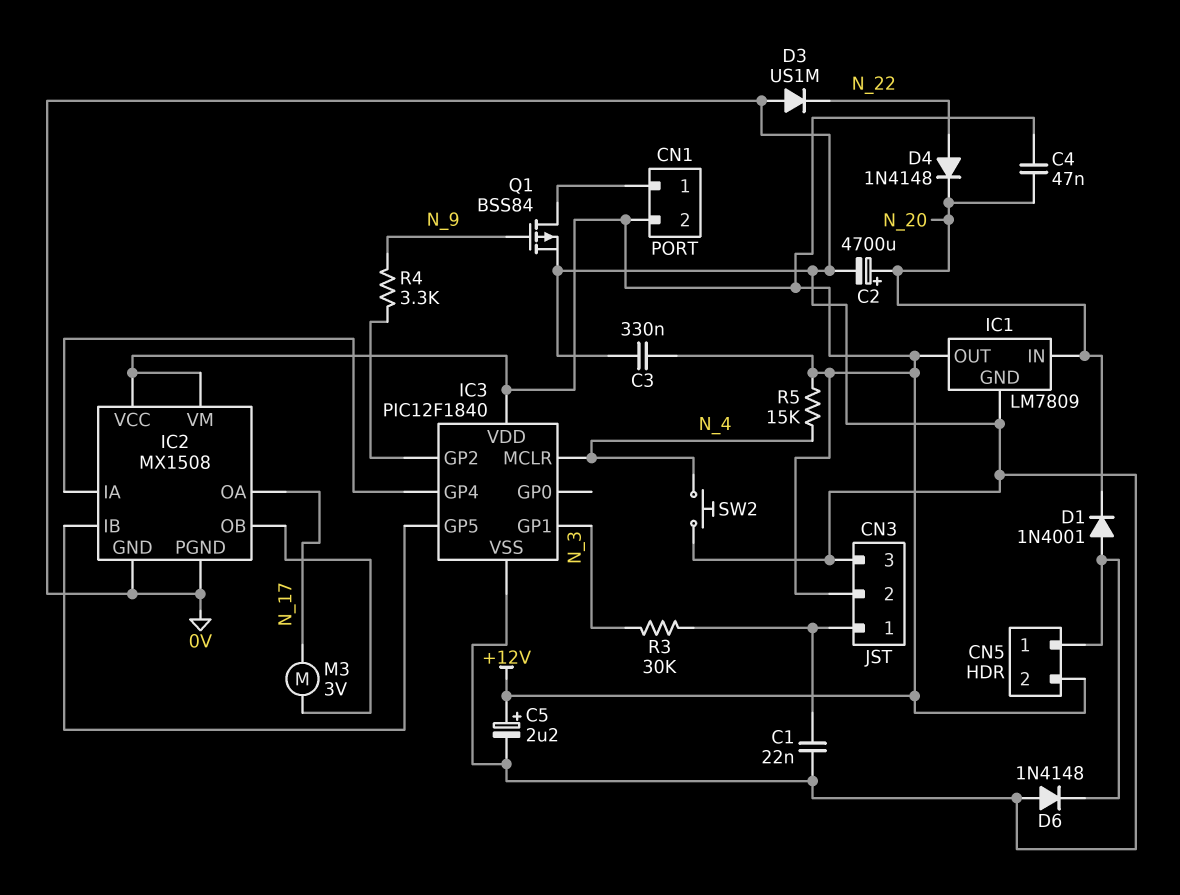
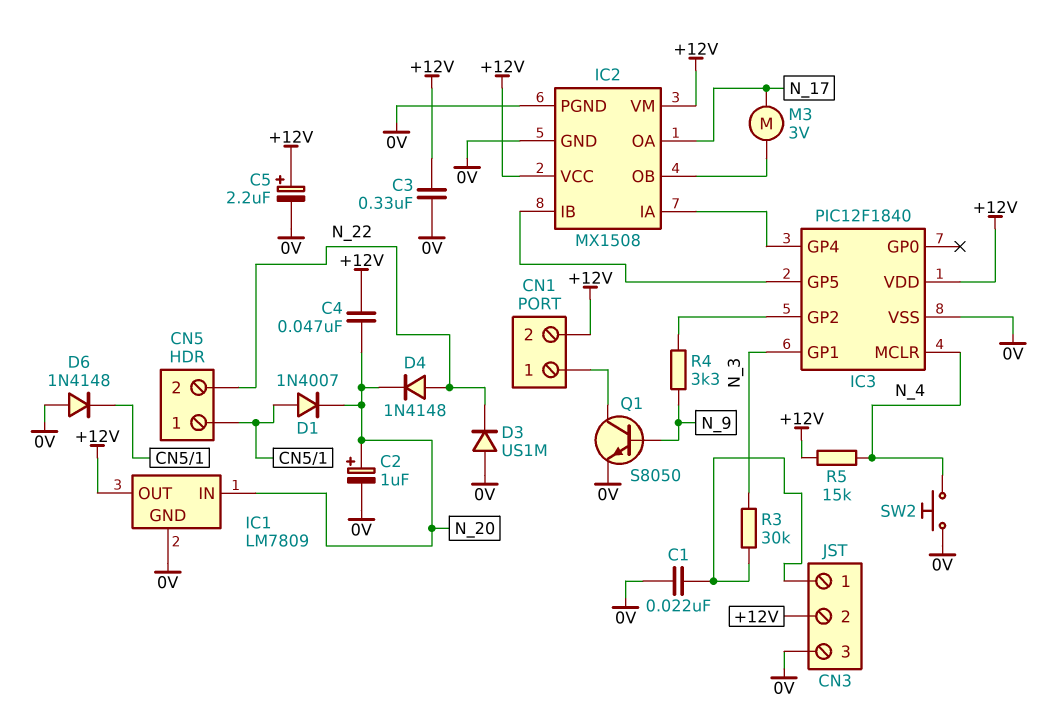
C2: 4700uF (plus N_20, minus 0V) -> 1uF (plus N_20, minus 0V)
CN5 pin 2: +12V -> N_22
D1: diode 1N4001 (A CN5/1, K N_20) -> diode 1N4007 (A CN5/1, K N_20)
Q1: PMOS BSS84 (G N_9, D CN1/1, S 0V) -> NPN S8050 (B N_9, C CN1/1, E 0V)

